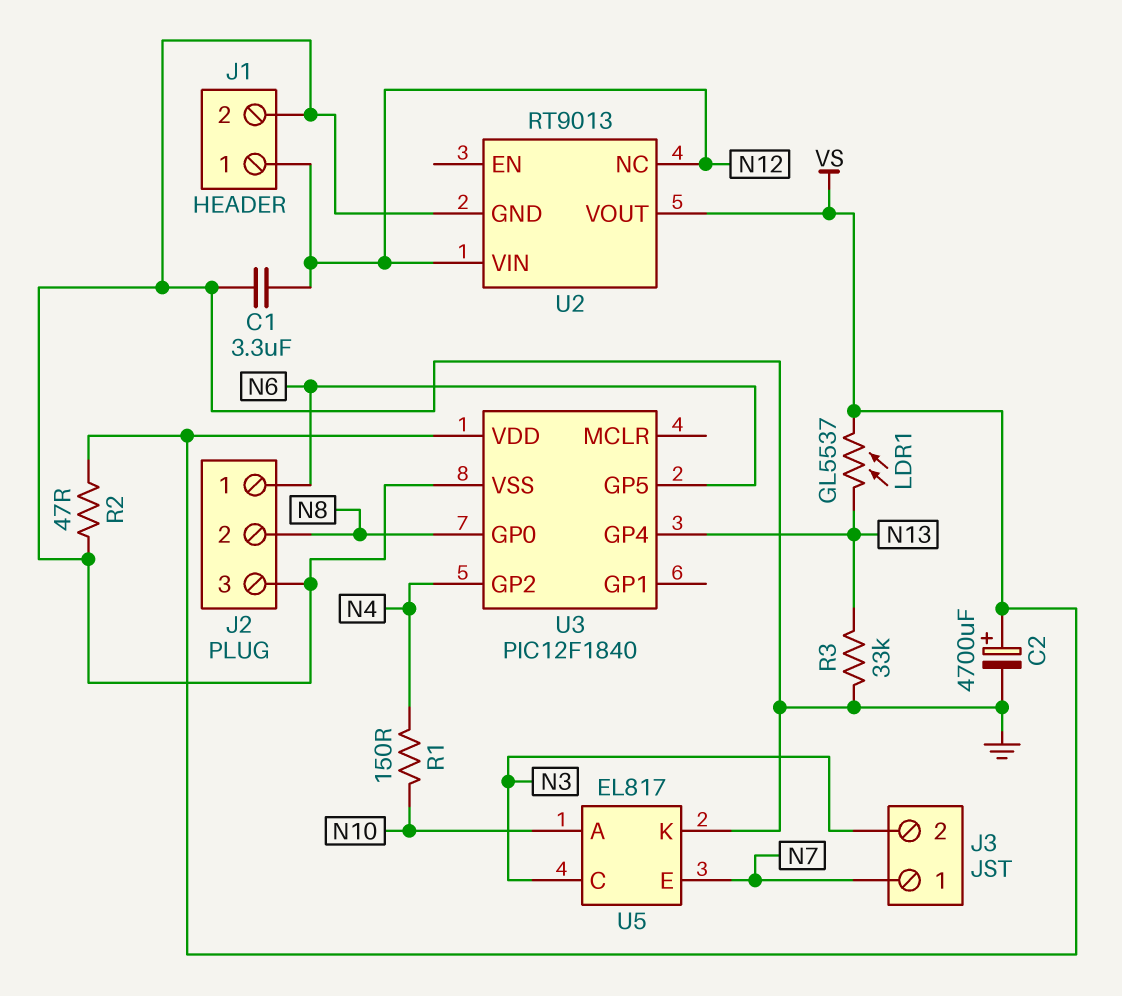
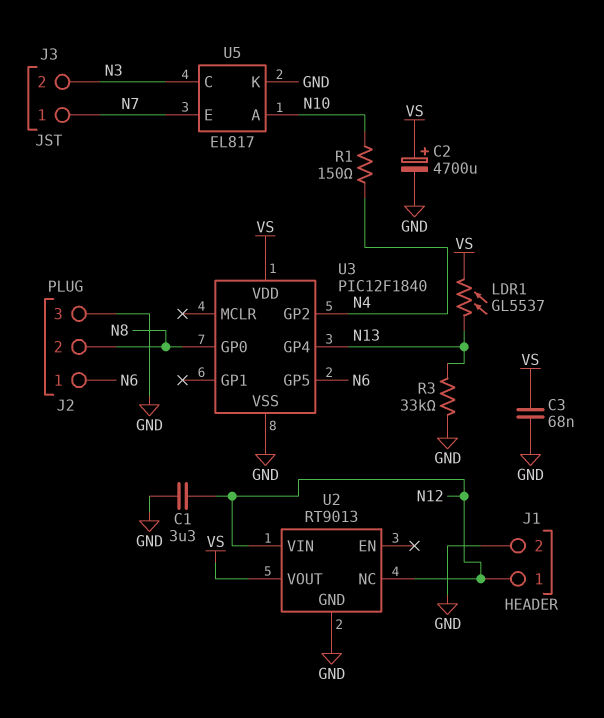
C3: none -> 68nF (GND, VS)
R2: 47 (GND, VS) -> none

